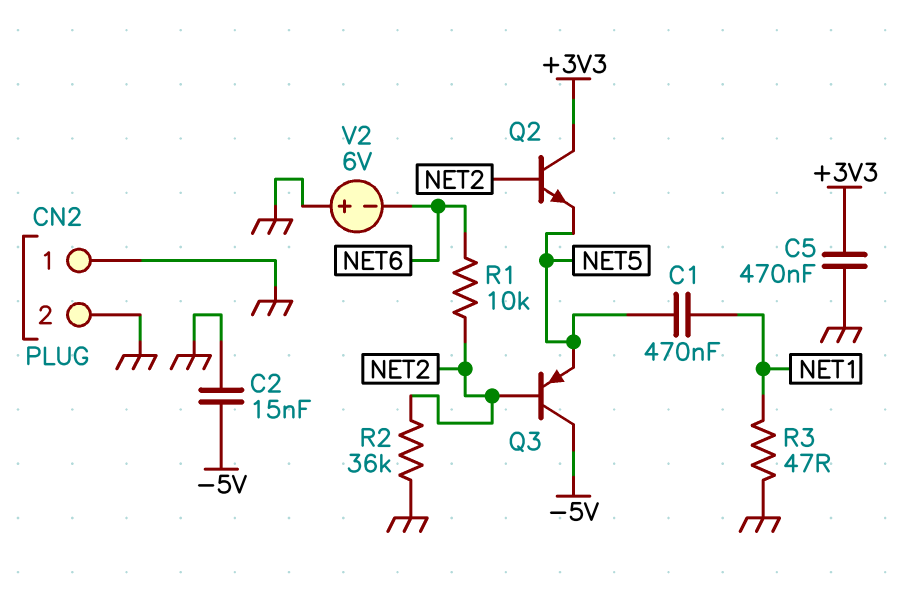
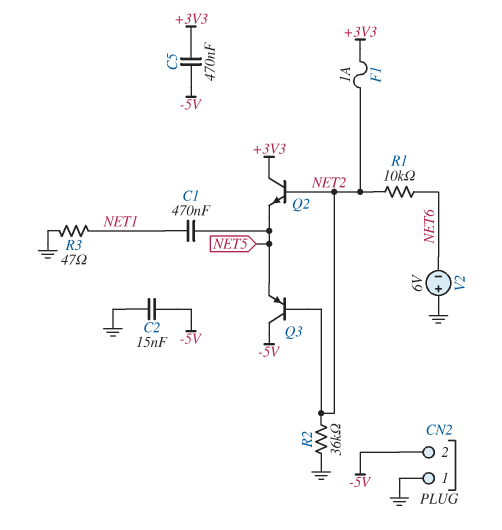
C5: 470nF (+3V3, GND) -> 470nF (+3V3, -5V)
CN2 pin 2: GND -> -5V
F1: none -> 1A (+3V3, NET2)

